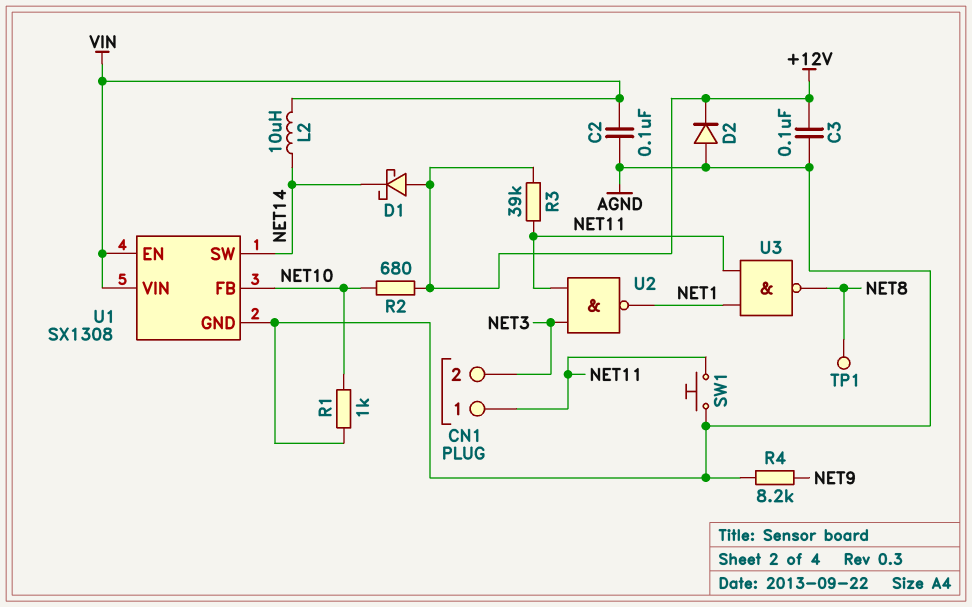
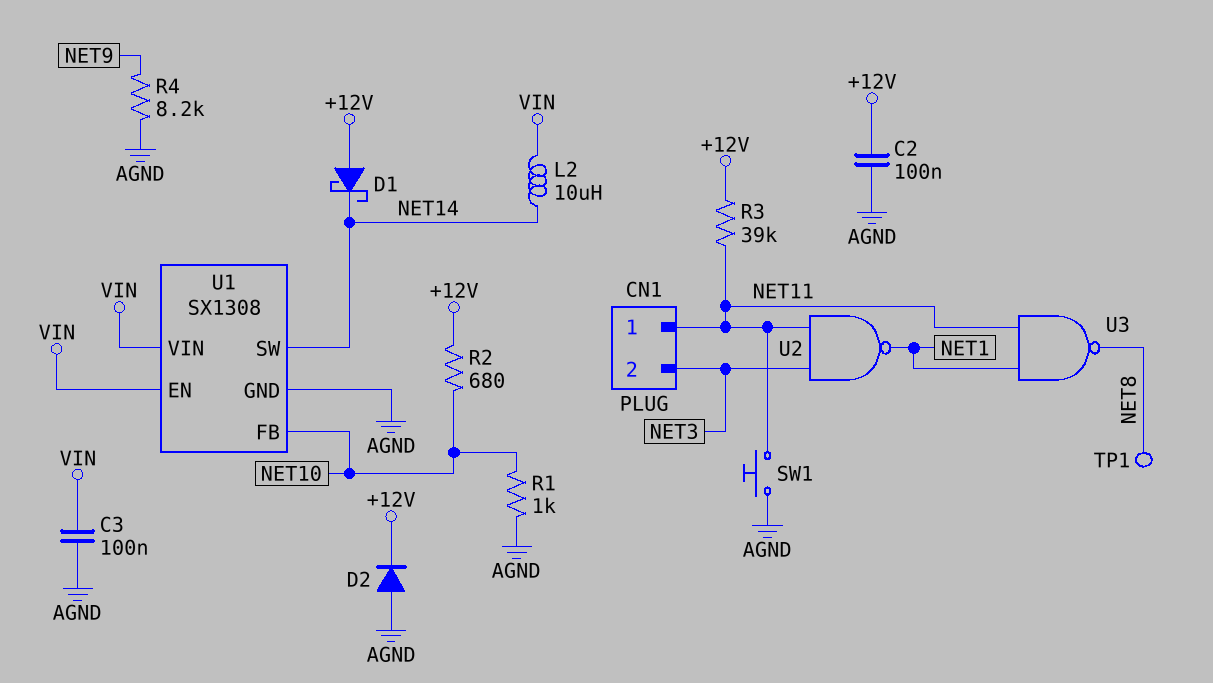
C2: 100nF (AGND, VIN) -> 100nF (+12V, AGND)
C3: 100nF (+12V, AGND) -> 100nF (AGND, VIN)

